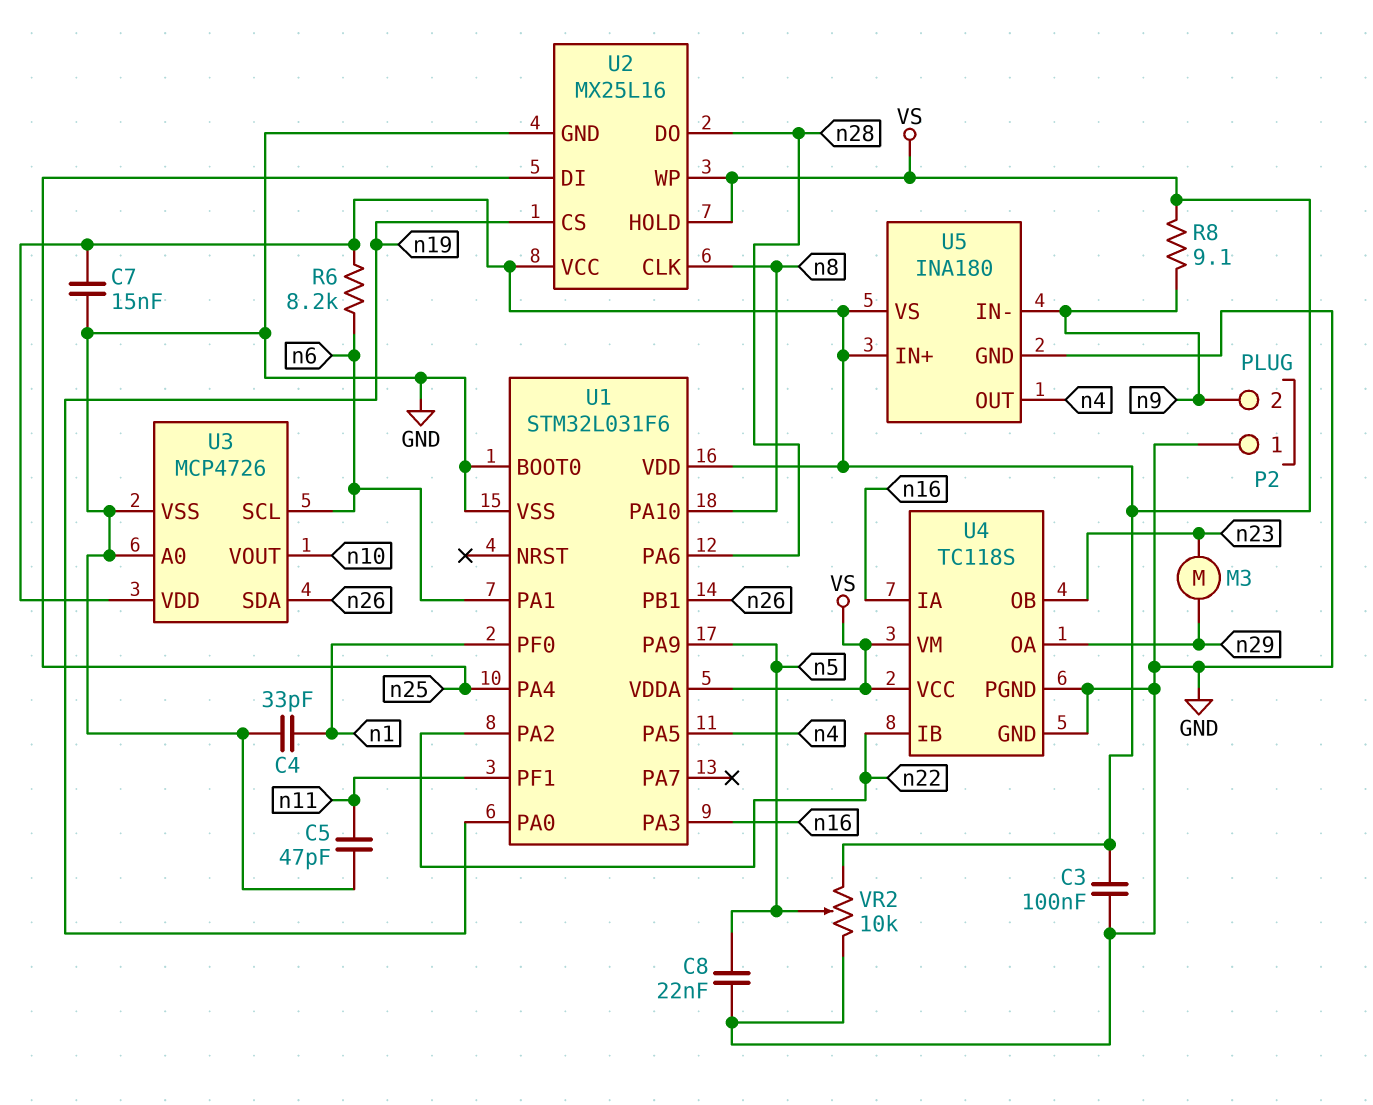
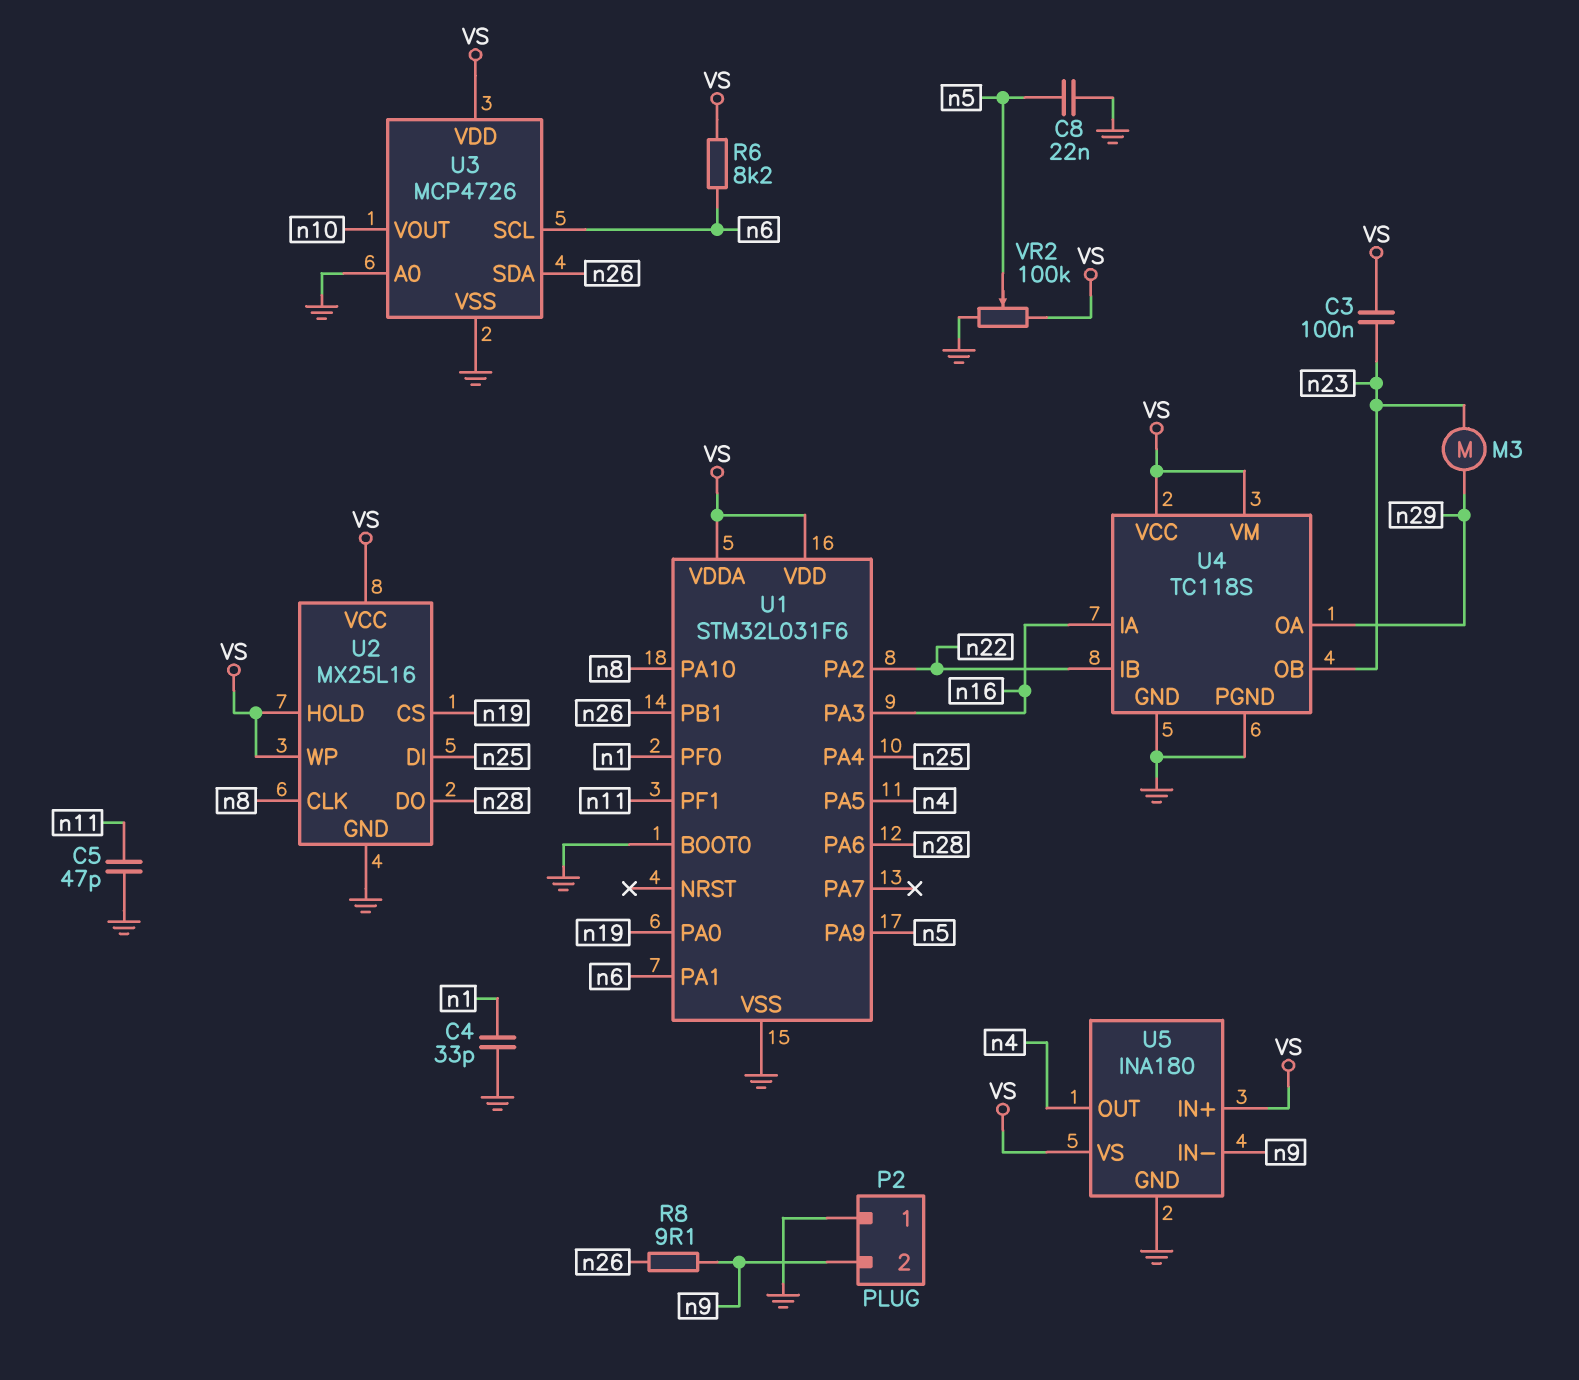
C3: 100nF (GND, VS) -> 100nF (VS, n23)
C7: 15nF (GND, VS) -> none
R8: 9.1 (VS, n9) -> 9.1 (n9, n26)
VR2: 10k (GND, VS, wiper n5) -> 100k (GND, VS, wiper n5)

